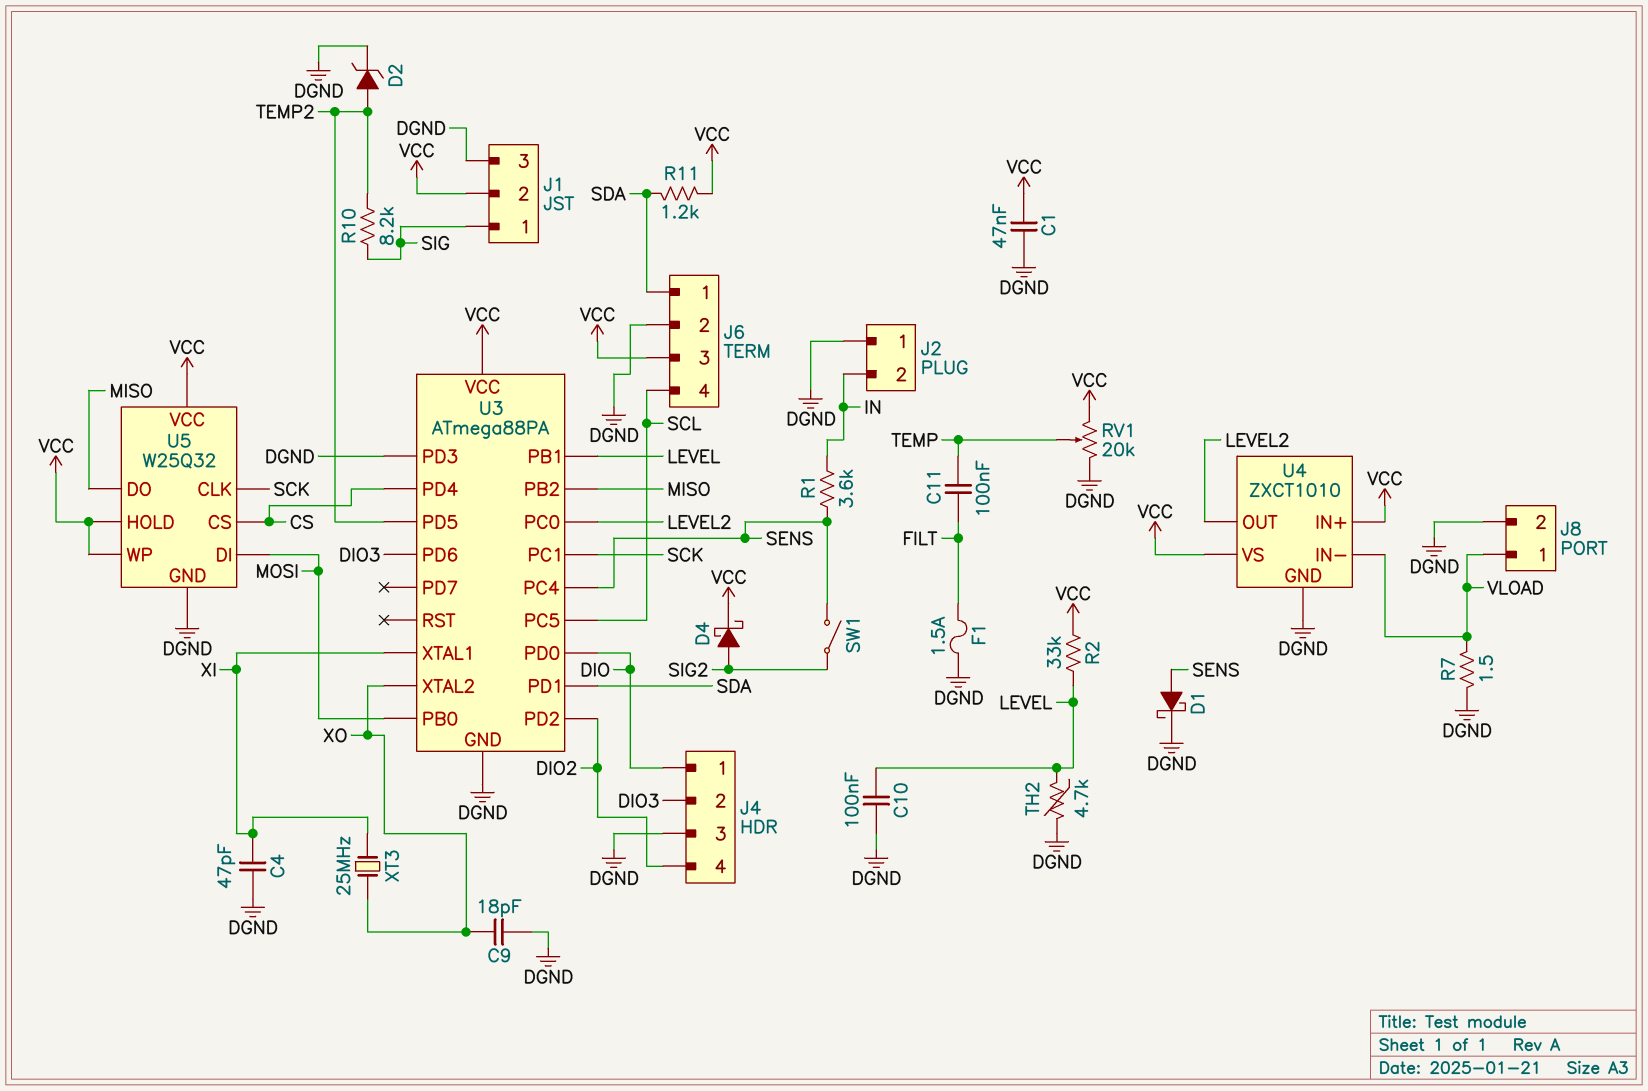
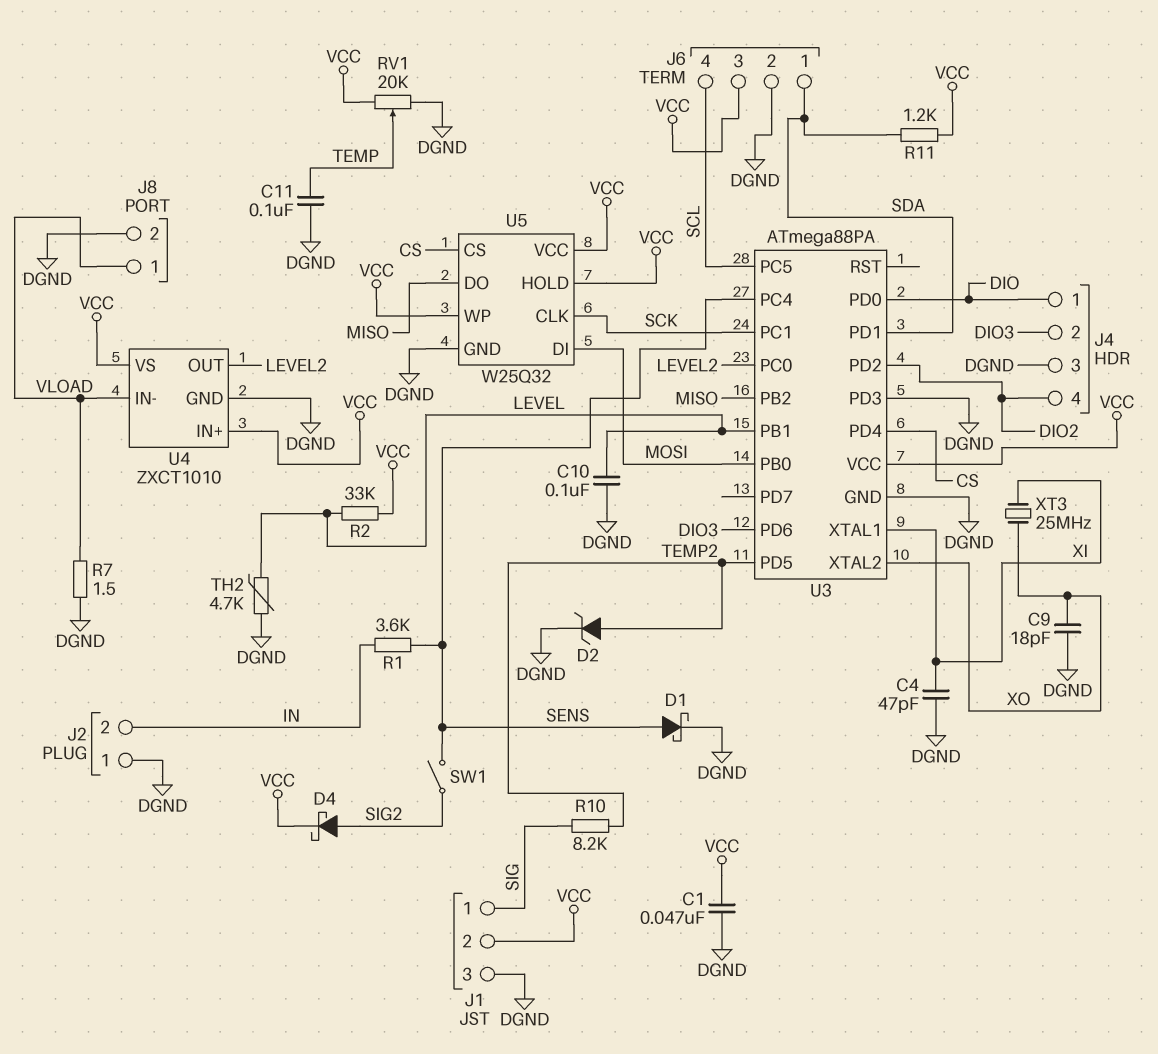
C11: 100nF (FILT, TEMP) -> 100nF (DGND, TEMP)
F1: 1.5A (DGND, FILT) -> none

